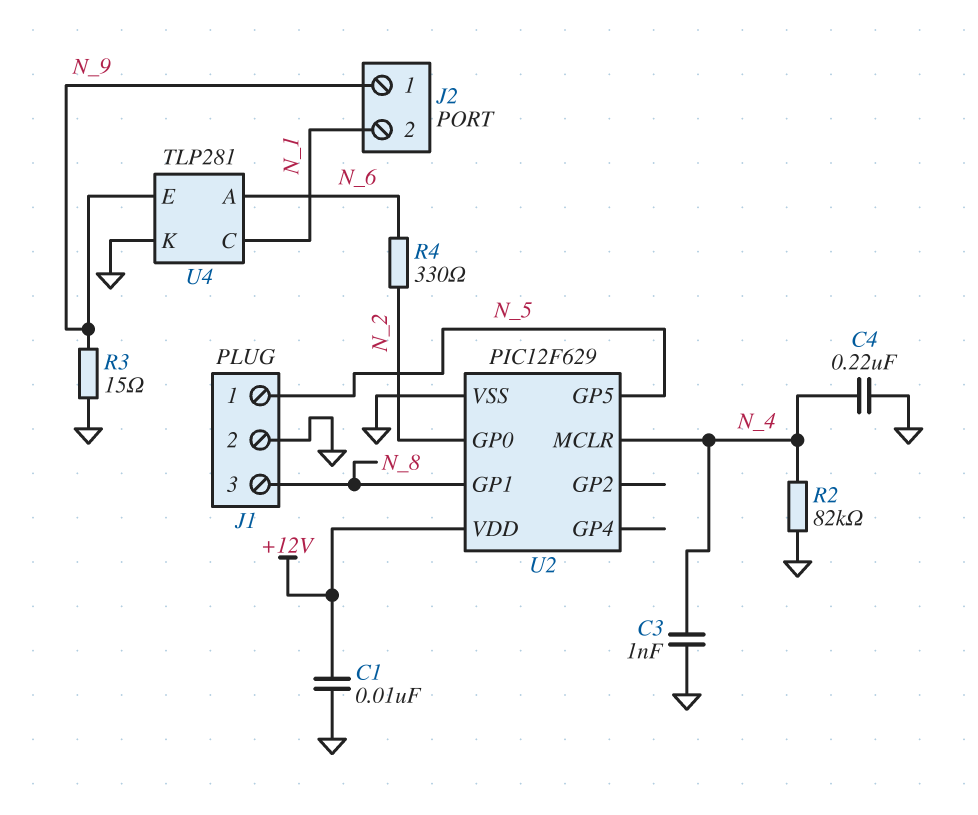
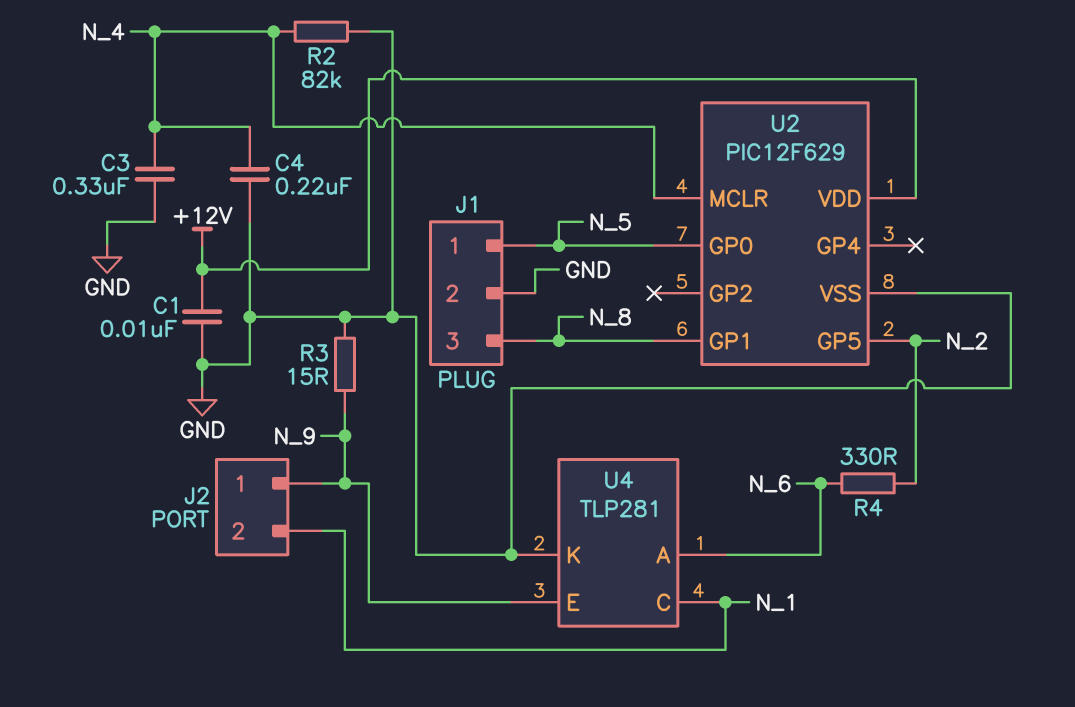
C3: 1nF (GND, N_4) -> 330nF (GND, N_4)
U2 pin GP0: N_2 -> N_5
U2 pin GP5: N_5 -> N_2

